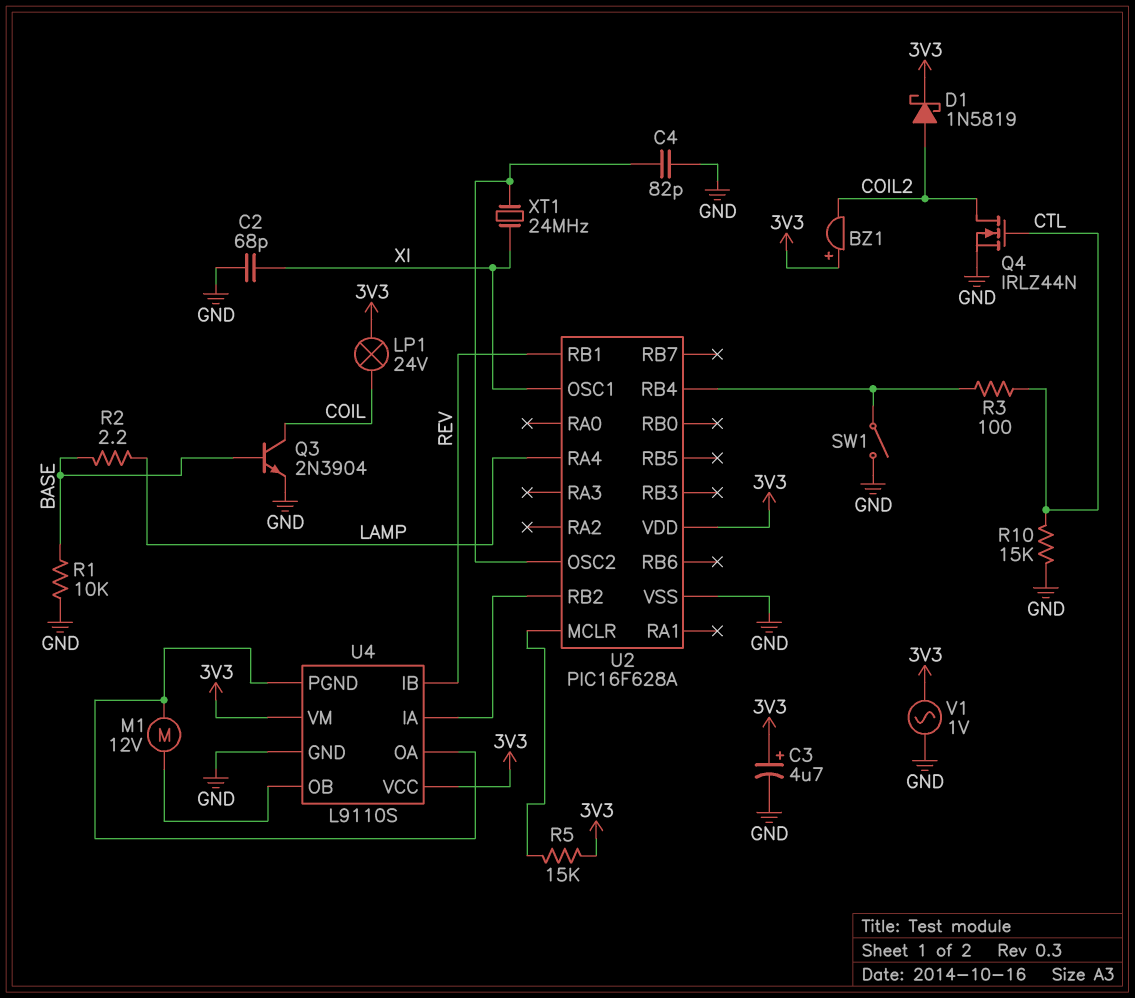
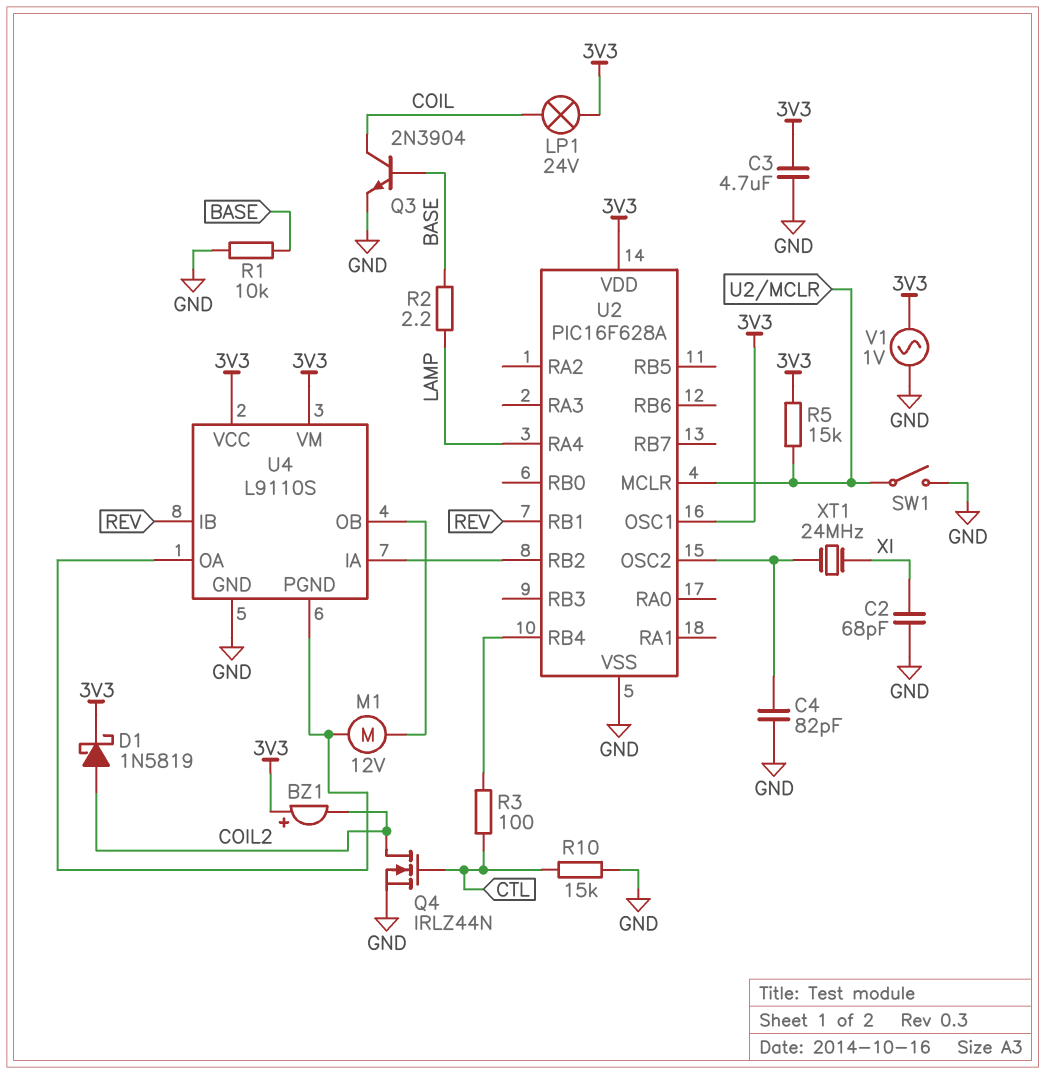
C3: 4.7uF (plus 3V3, minus GND) -> 4.7uF (3V3, GND)
SW1: switch (GND, U2/RB4) -> switch (GND, U2/MCLR)
U2 pin OSC1: XI -> 3V3

